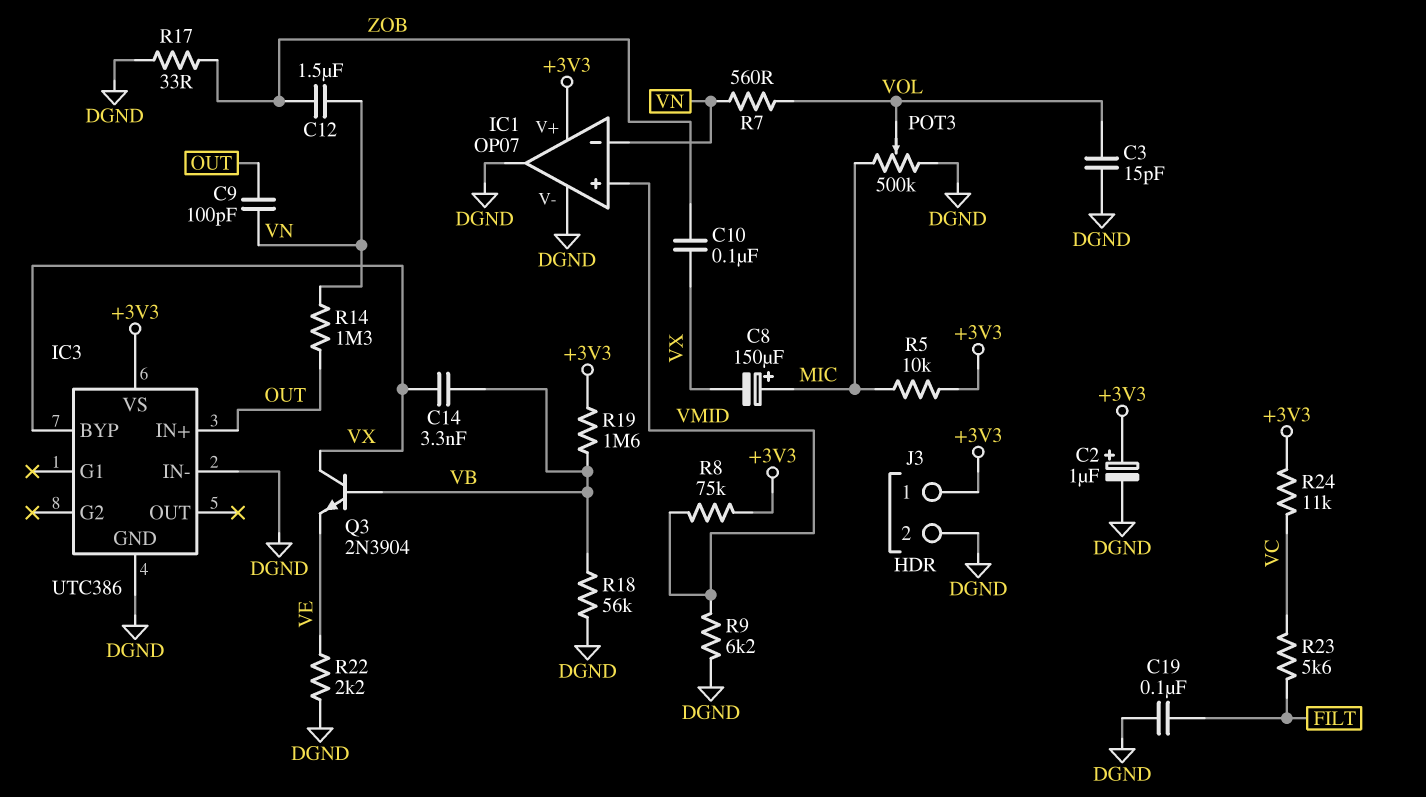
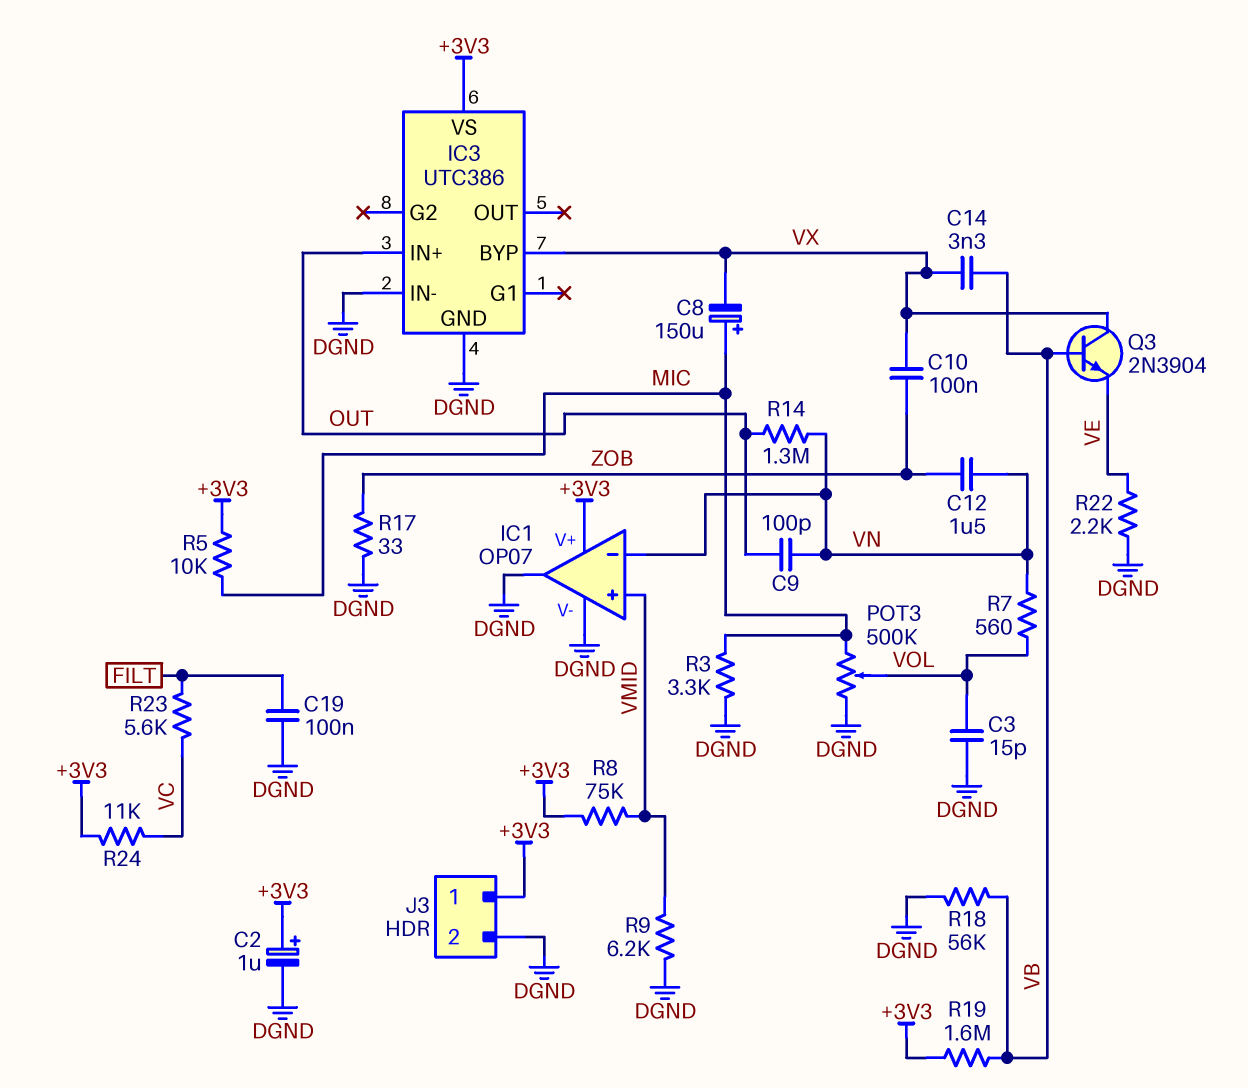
R3: none -> 3.3k (DGND, MIC)

